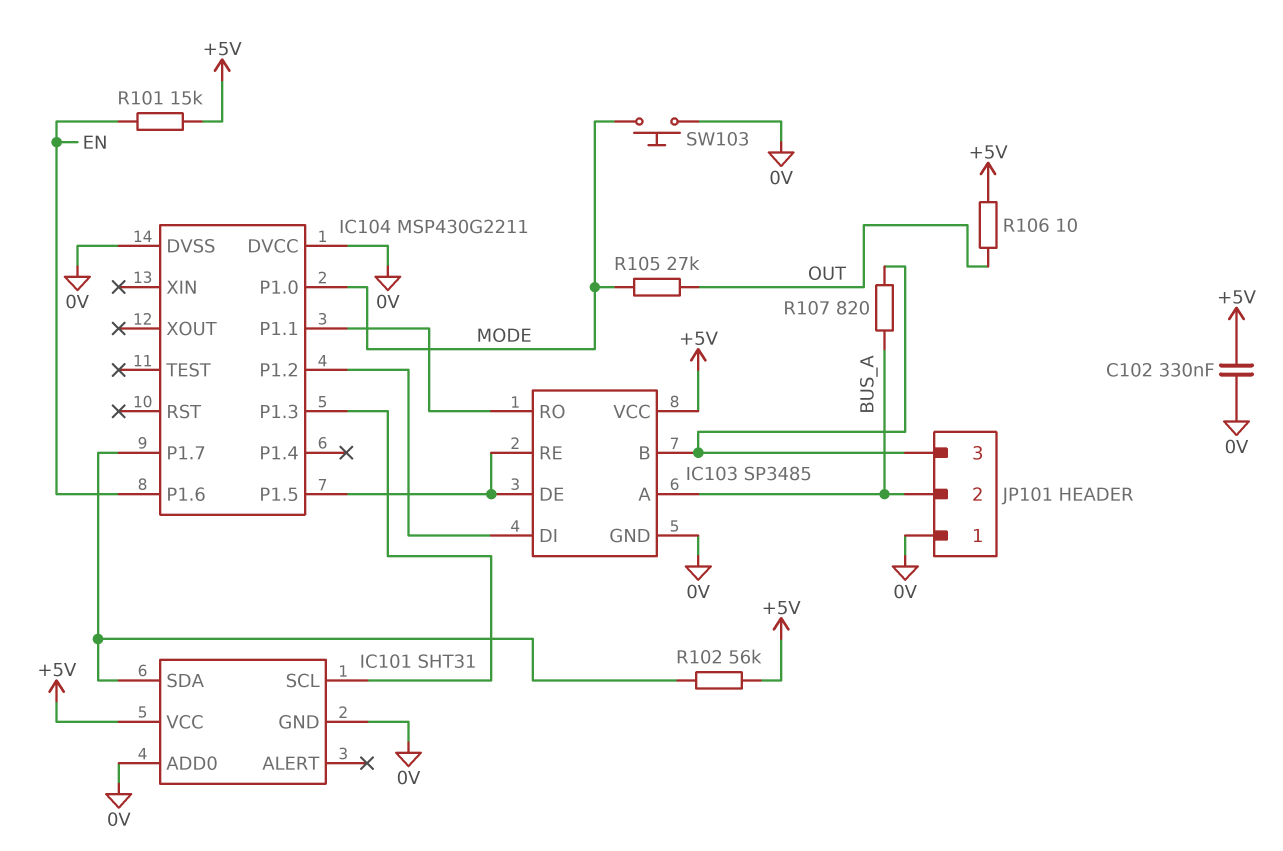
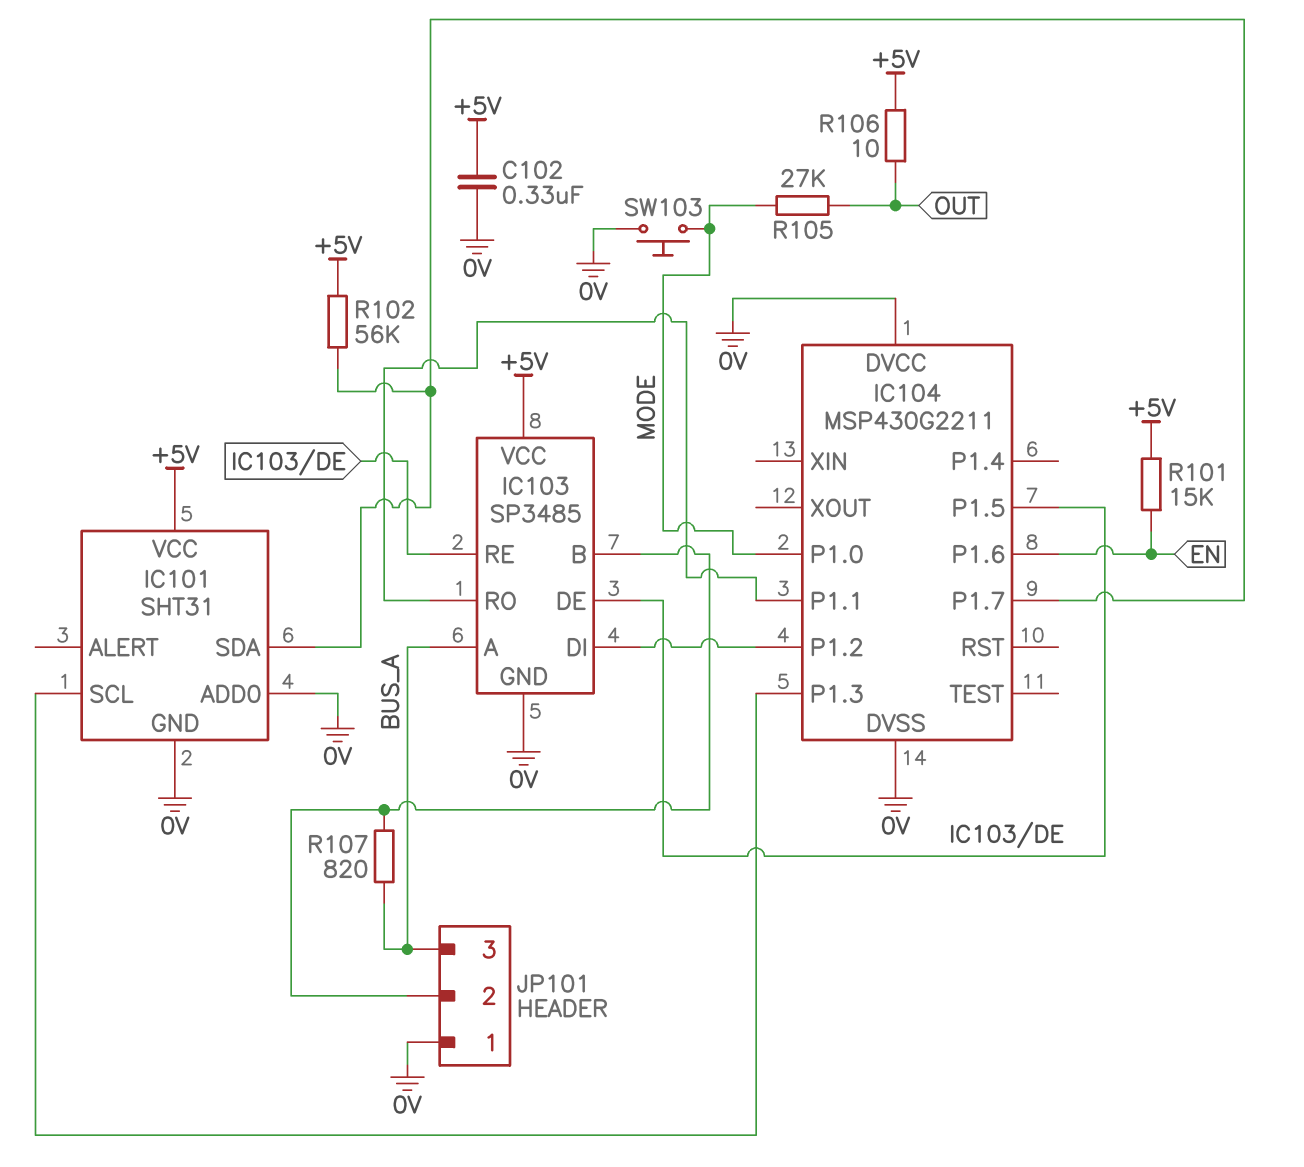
JP101 pin 2: BUS_A -> IC103/B
JP101 pin 3: IC103/B -> BUS_A

